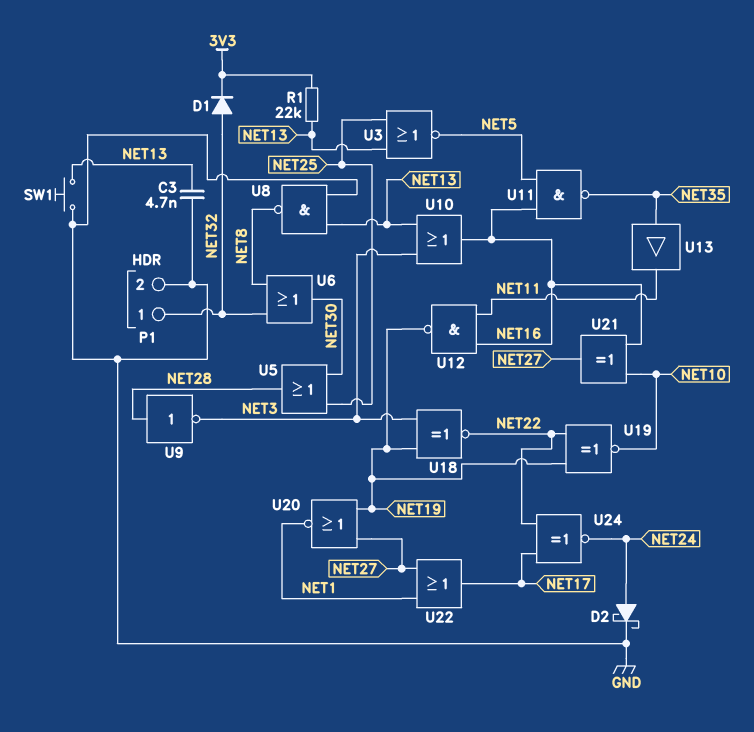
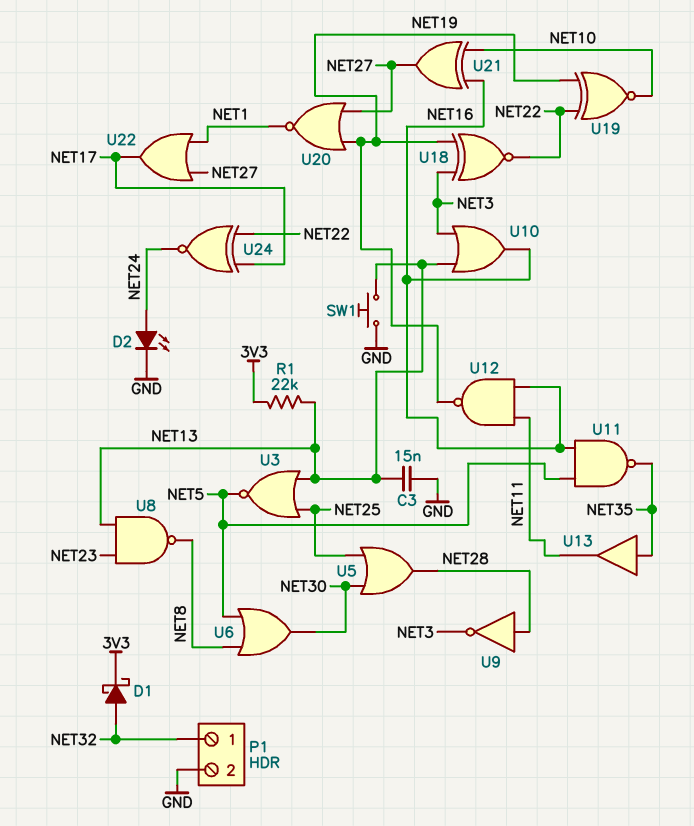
C3: 4.7nF (GND, NET13) -> 15nF (GND, NET13)
D1: diode (A NET32, K 3V3) -> schottky (A NET32, K 3V3)
D2: schottky (A NET24, K GND) -> LED (A NET24, K GND)
U6: OR (in NET8, in NET32, out NET30) -> OR (in NET5, in NET8, out NET30)
U8: NAND (in GND, in NET13, out NET8) -> NAND (in NET13, in NET23, out NET8)

